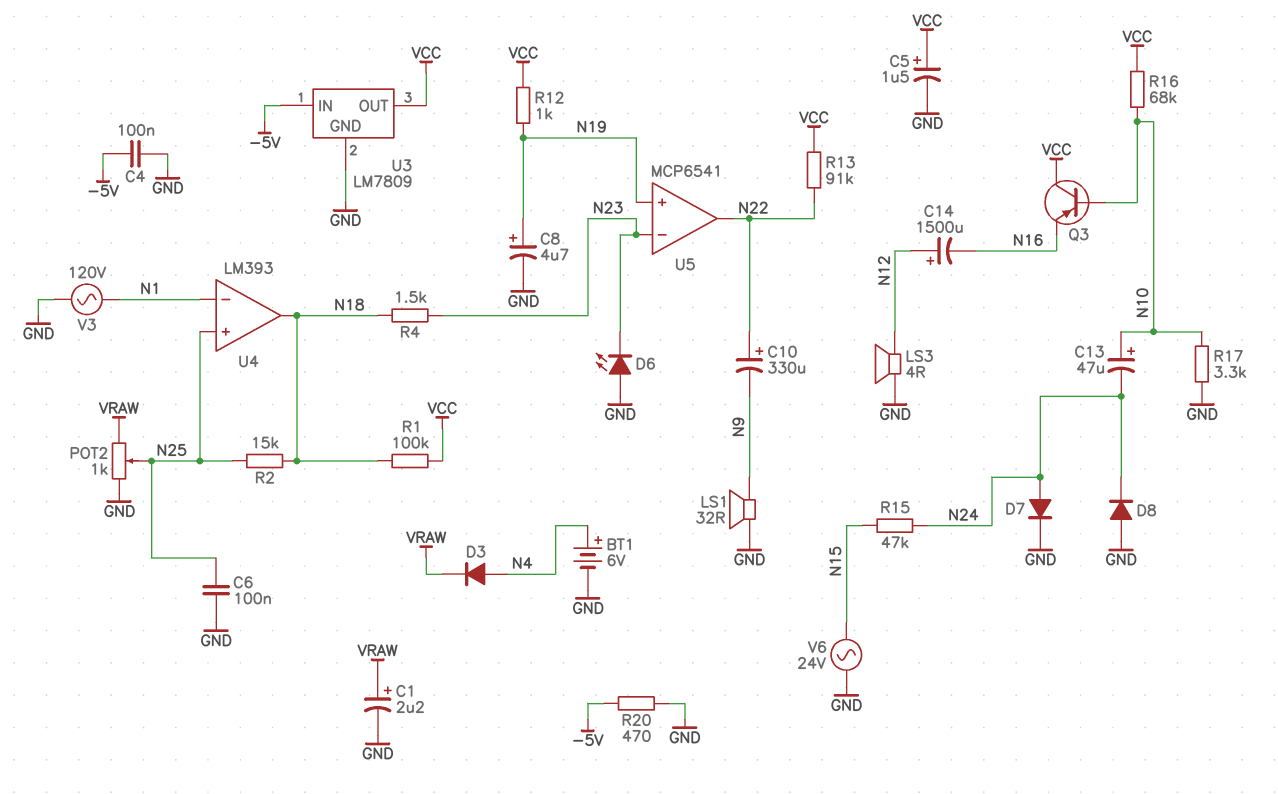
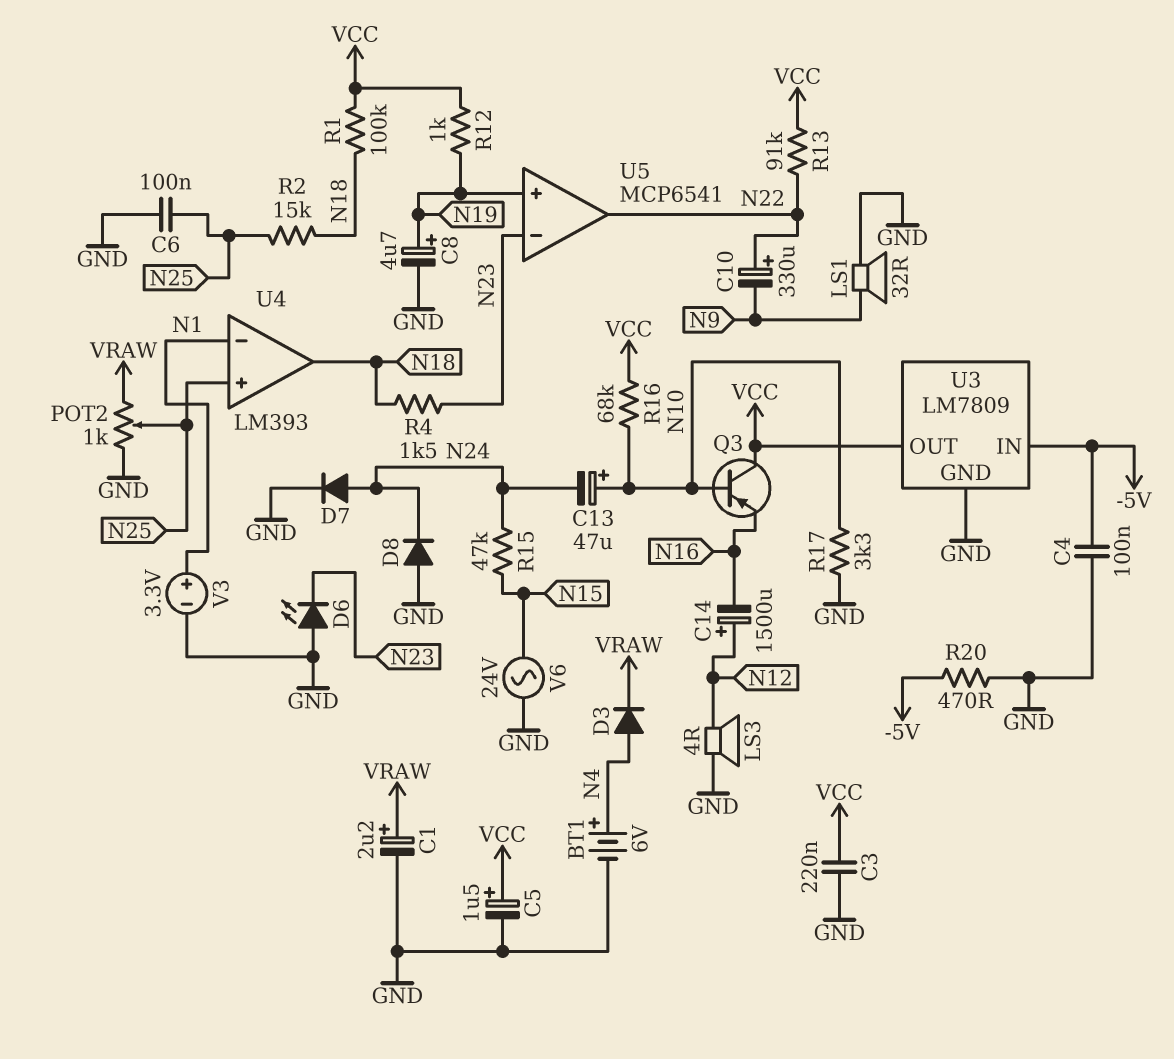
C3: none -> 220nF (GND, VCC)
V3: AC 120V (GND, N1) -> 3.3V (plus N1, minus GND)

